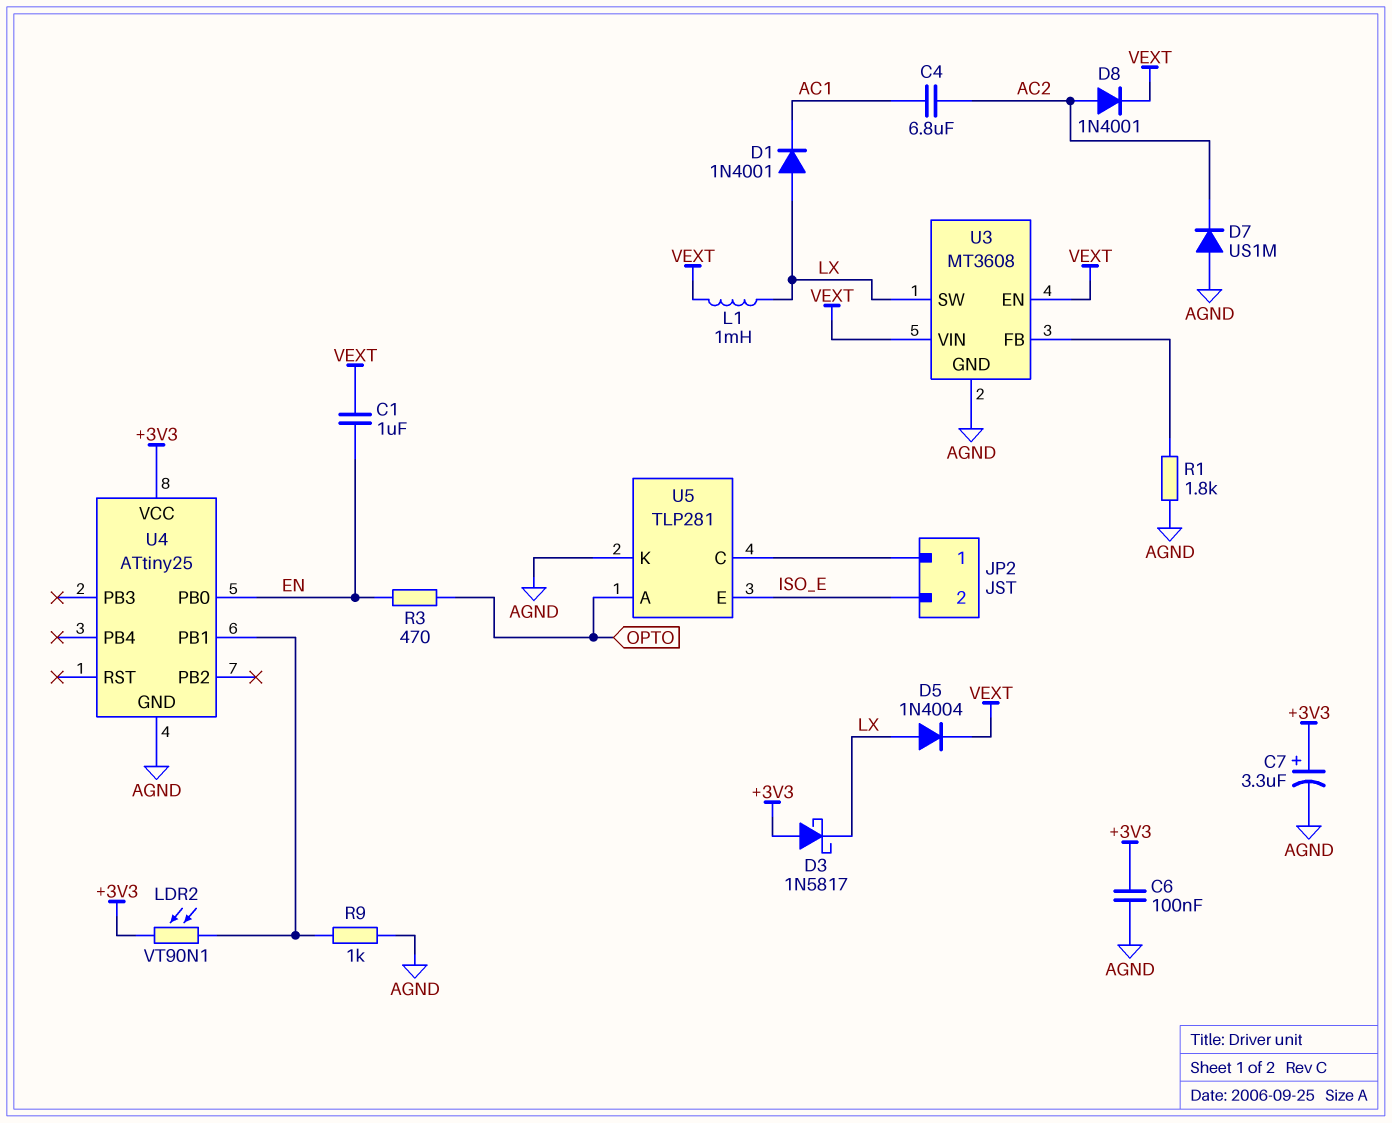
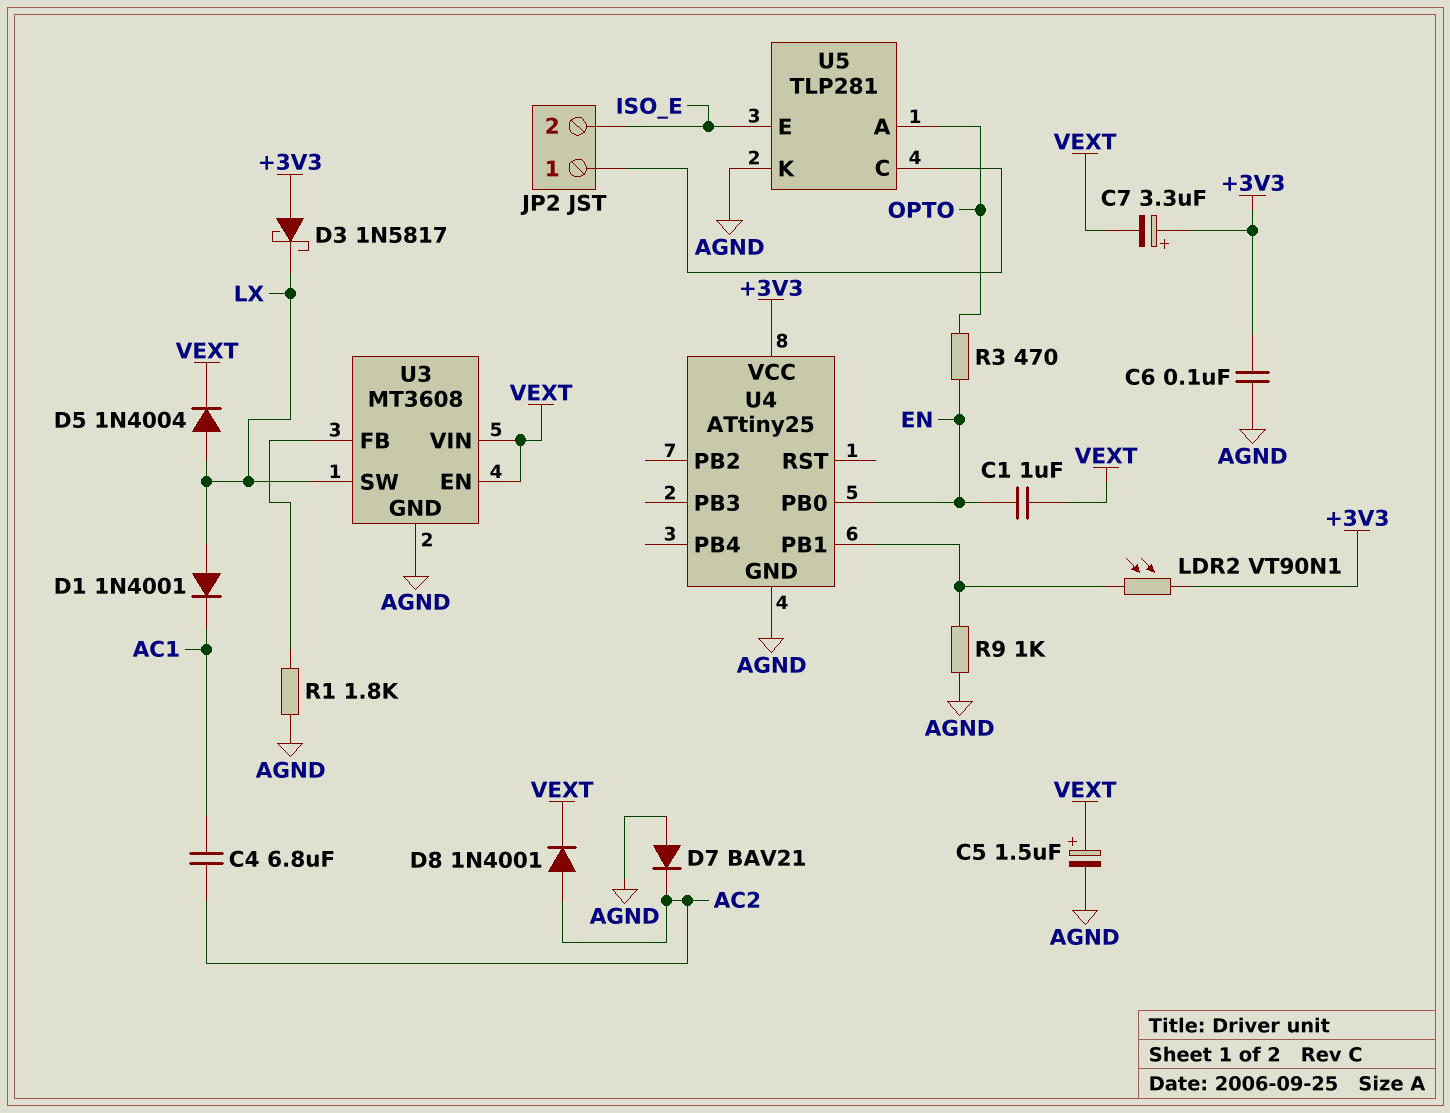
C5: none -> 1.5uF (plus VEXT, minus AGND)
C7: 3.3uF (plus +3V3, minus AGND) -> 3.3uF (plus +3V3, minus VEXT)
D7: diode US1M (A AGND, K AC2) -> diode BAV21 (A AGND, K AC2)
L1: 1mH (LX, VEXT) -> none

